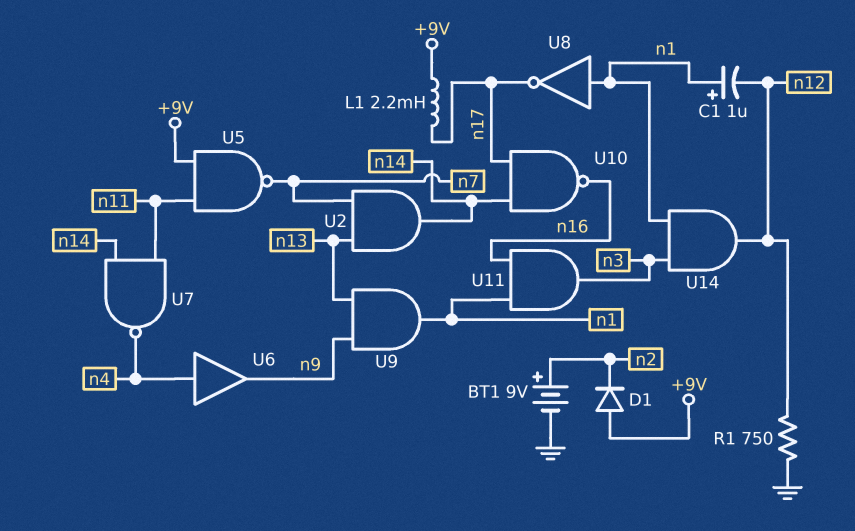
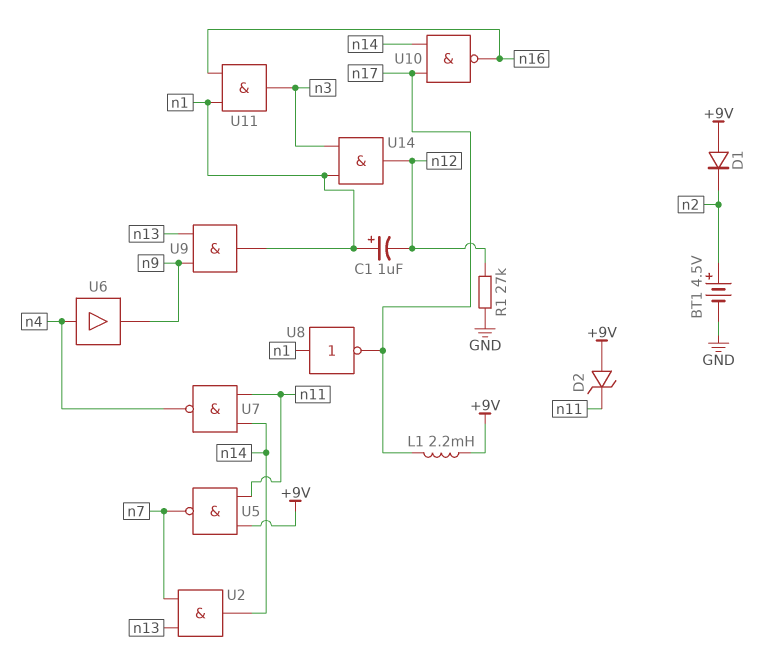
BT1: 9V (plus n2, minus GND) -> 4.5V (plus n2, minus GND)
D2: none -> zener (A +9V, K n11)
R1: 750 (GND, n12) -> 27k (GND, n12)

